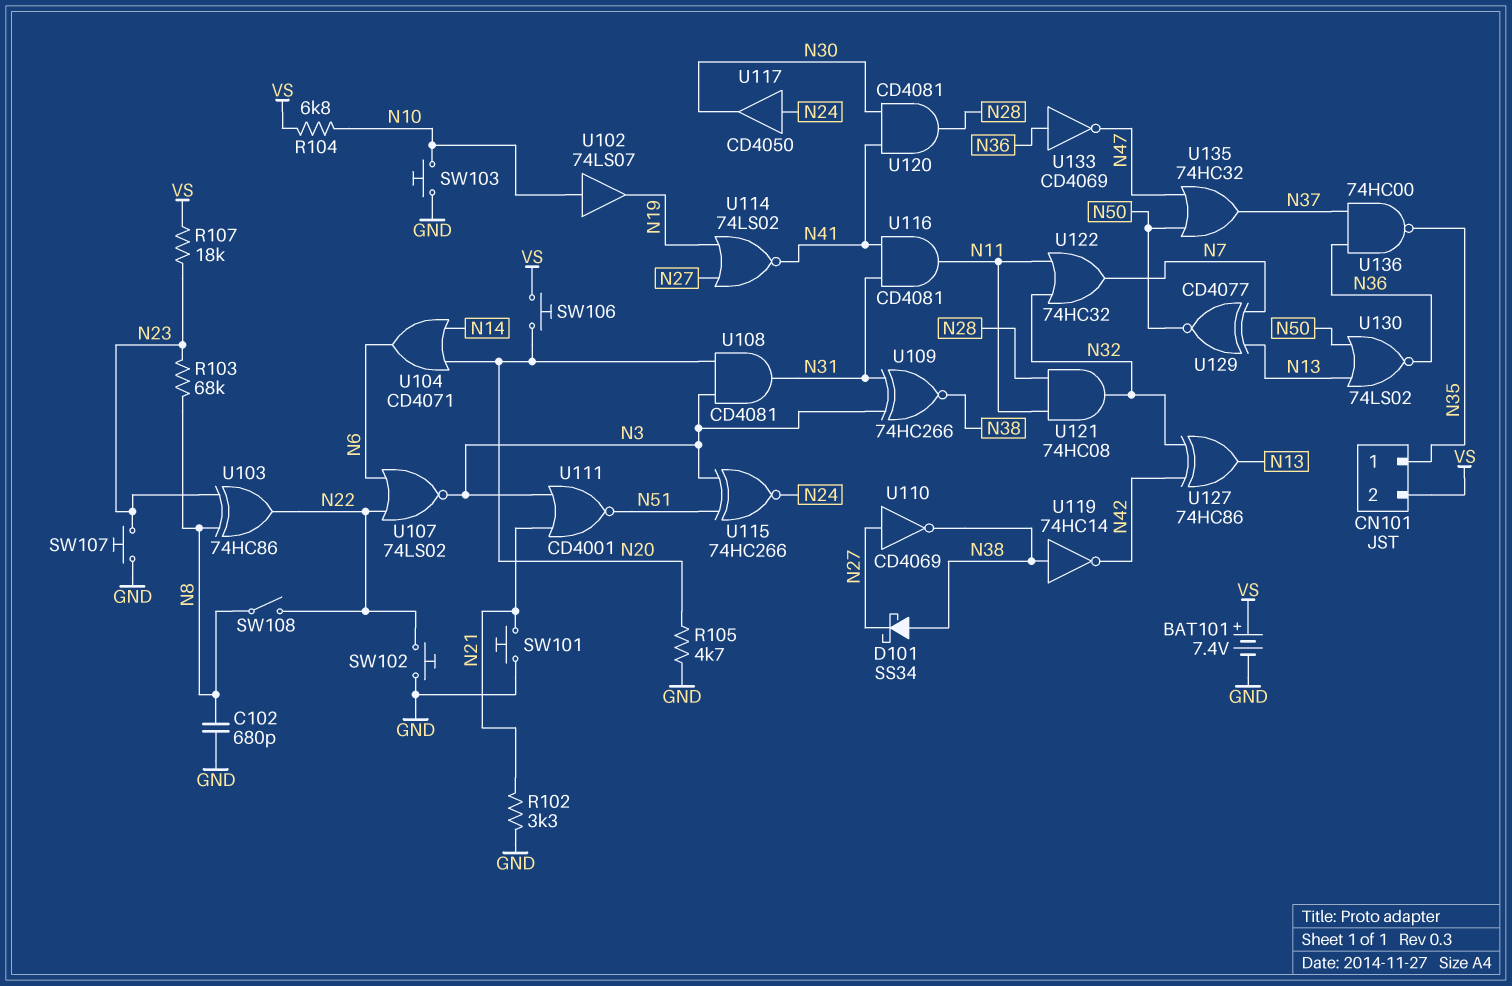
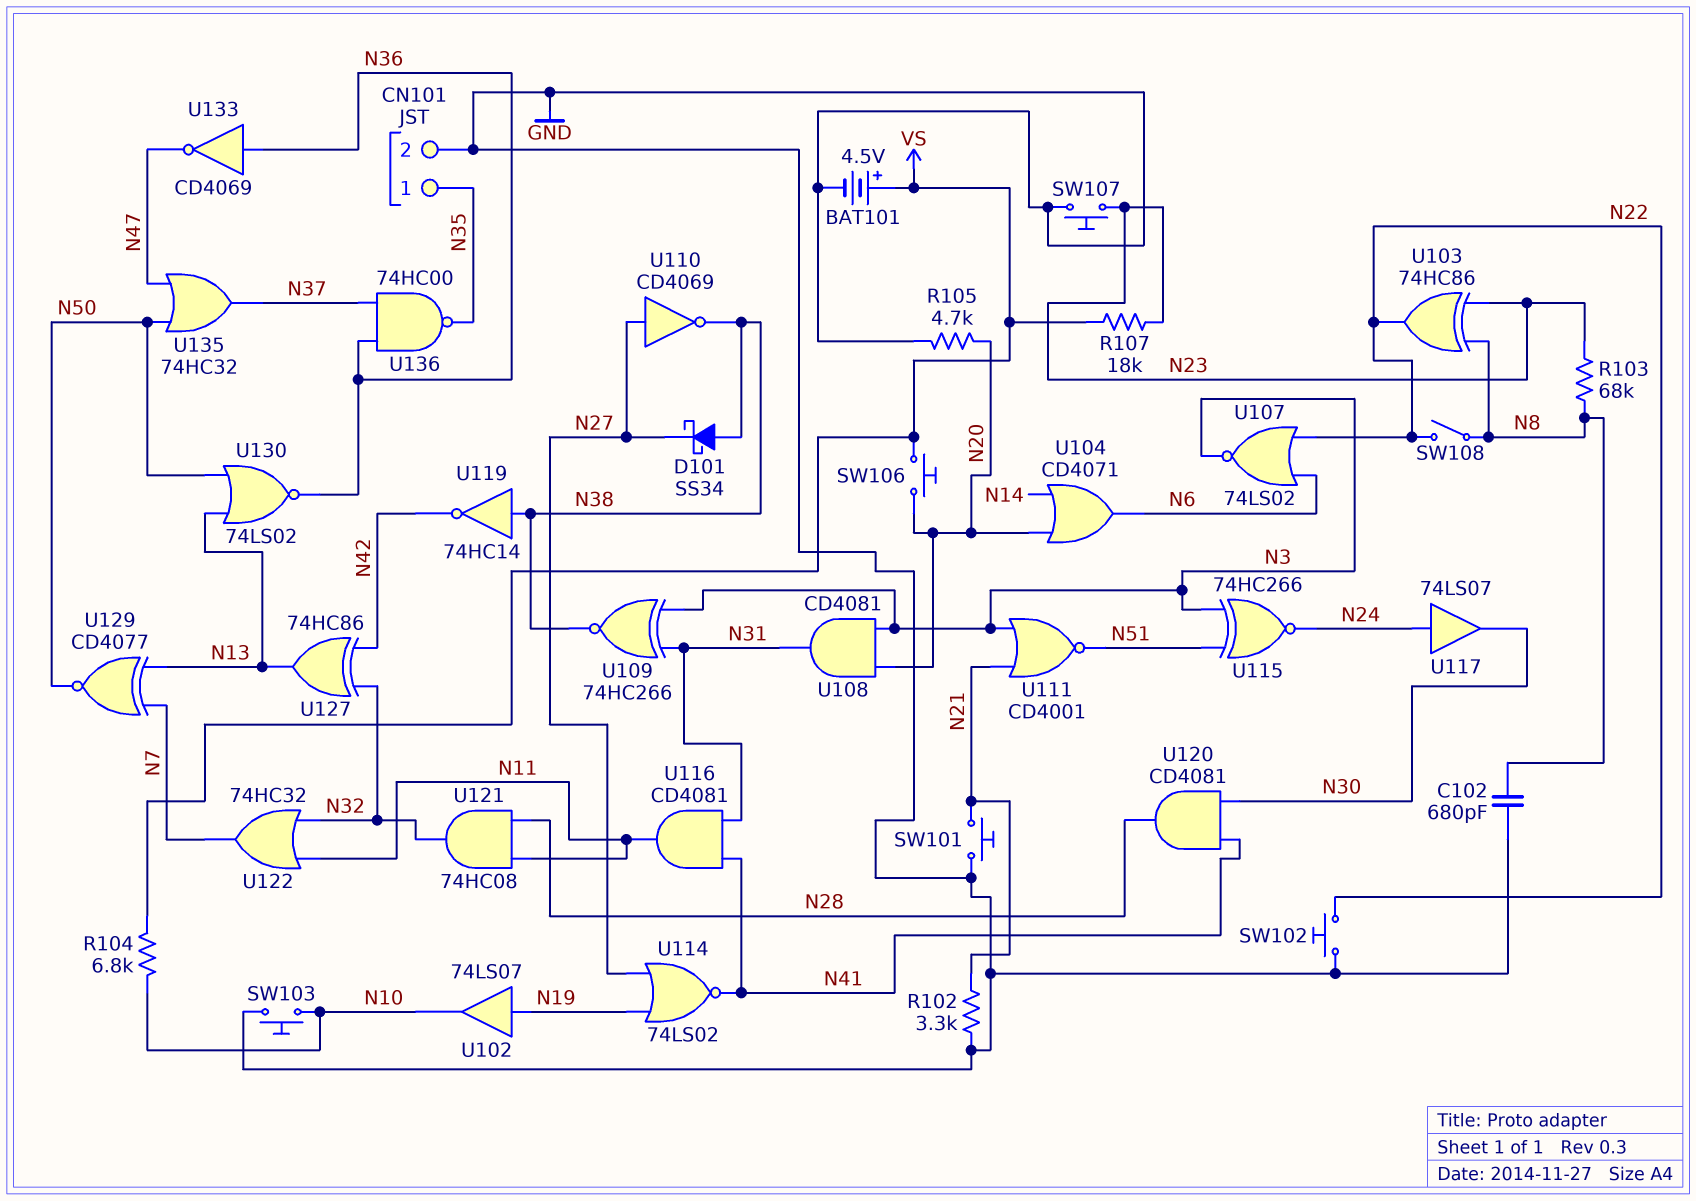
BAT101: 7.4V (plus VS, minus GND) -> 4.5V (plus VS, minus GND)
CN101 pin 2: VS -> GND
U102: buffer 74LS07 (in N10, out N19) -> buffer 74LS07 (in N19, out N10)
U117: buffer CD4050 (in N24, out N30) -> buffer 74LS07 (in N24, out N30)

